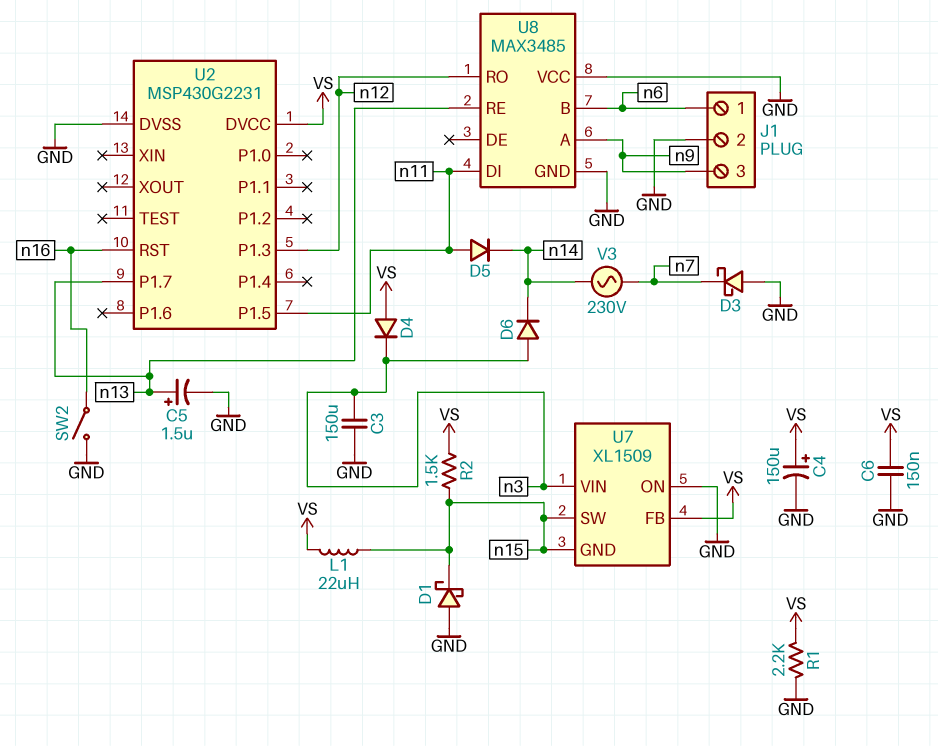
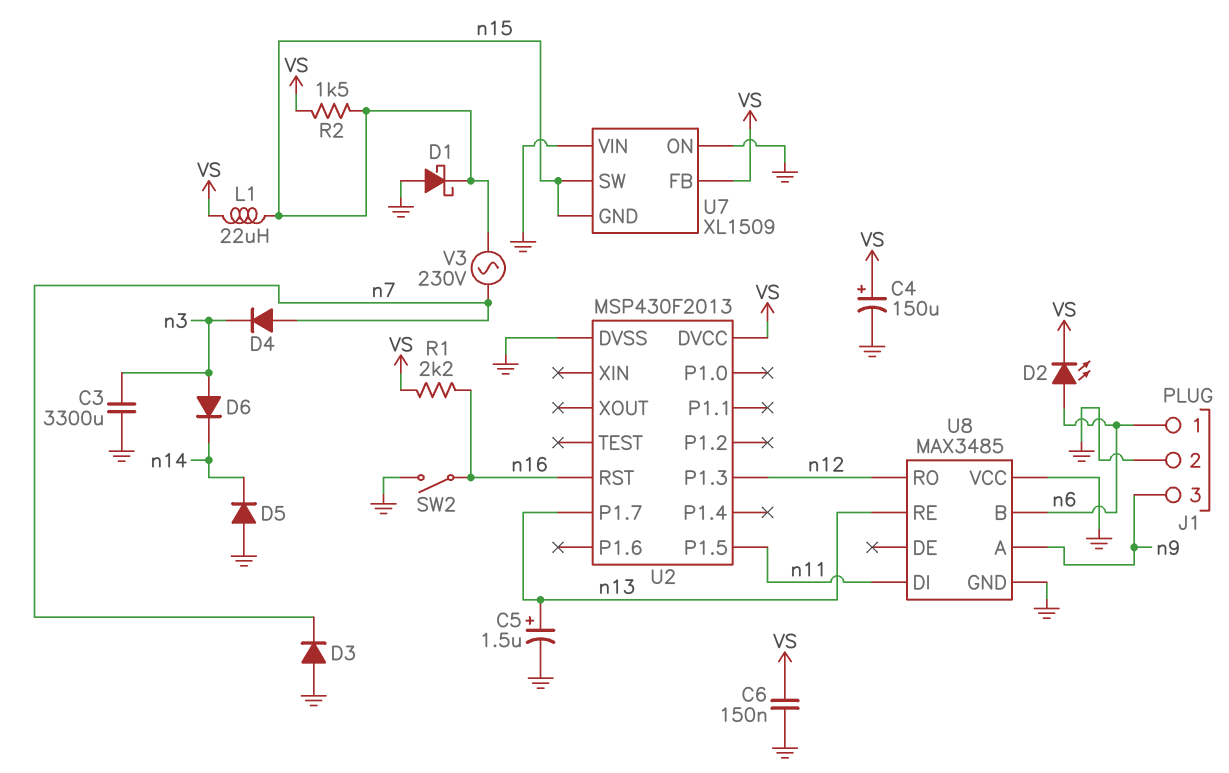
C3: 150uF (GND, n3) -> 3300uF (GND, n3)
D2: none -> LED (A n6, K VS)
D3: schottky (A GND, K n7) -> diode (A GND, K n7)
D4: diode (A VS, K n3) -> diode (A n7, K n3)
D5: diode (A n11, K n14) -> diode (A GND, K n14)
R1: 2.2k (GND, VS) -> 2.2k (VS, n16)
U2: MSP430G2231 -> MSP430F2013
U7 pin VIN: n3 -> GND
V3: AC 230V (n7, n14) -> AC 230V (n7, n15)

